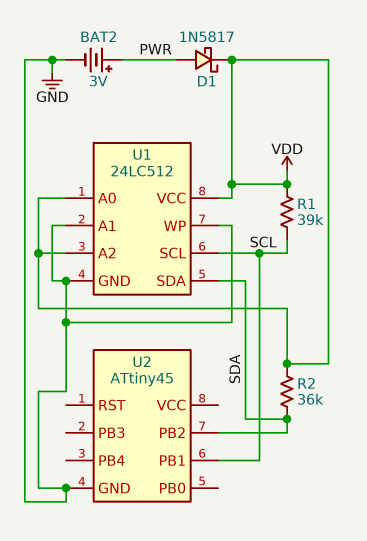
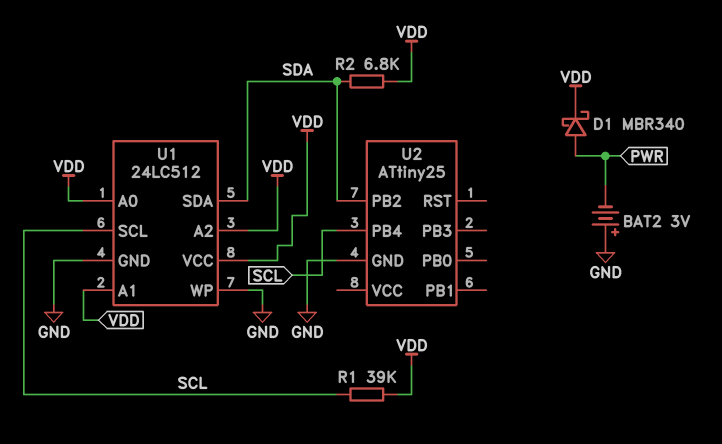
BAT2: 3V (plus PWR, minus GND) -> 3V (plus GND, minus PWR)
D1: schottky 1N5817 (A PWR, K VDD) -> schottky MBR340 (A PWR, K VDD)
R2: 36k (SDA, VDD) -> 6.8k (SDA, VDD)
U1 pin A1: GND -> VDD
U2: ATtiny45 -> ATtiny25
U2 pin PB1: SCL -> none
U2 pin PB4: none -> SCL

